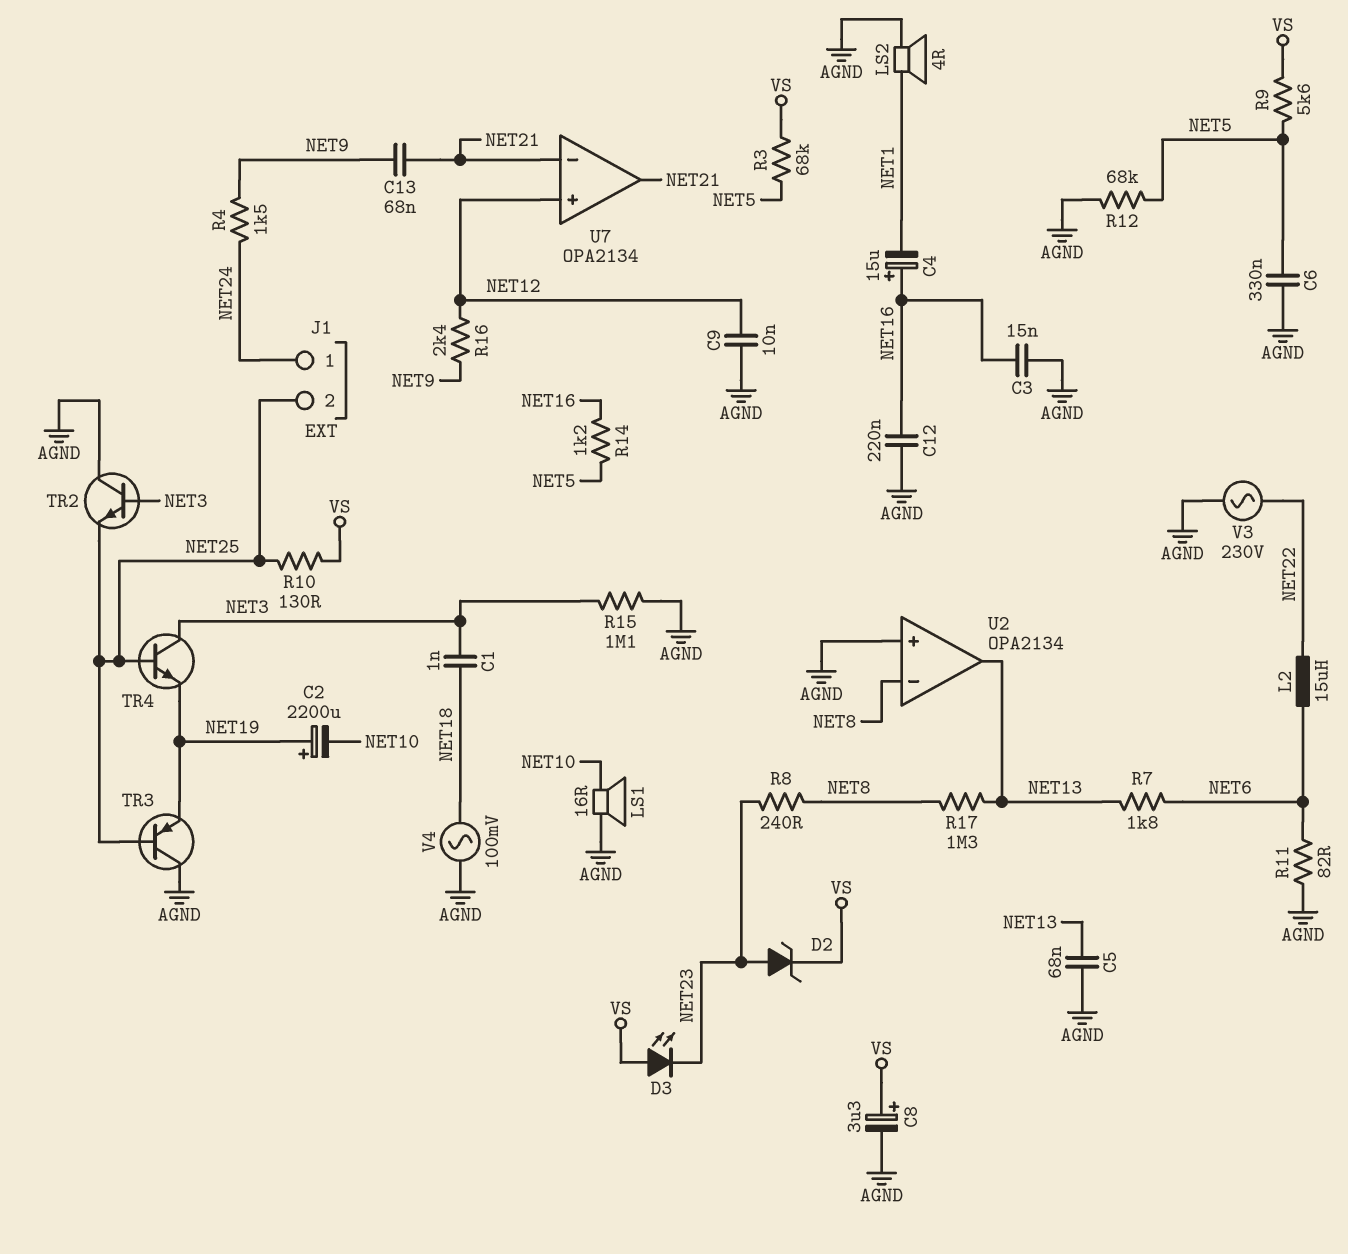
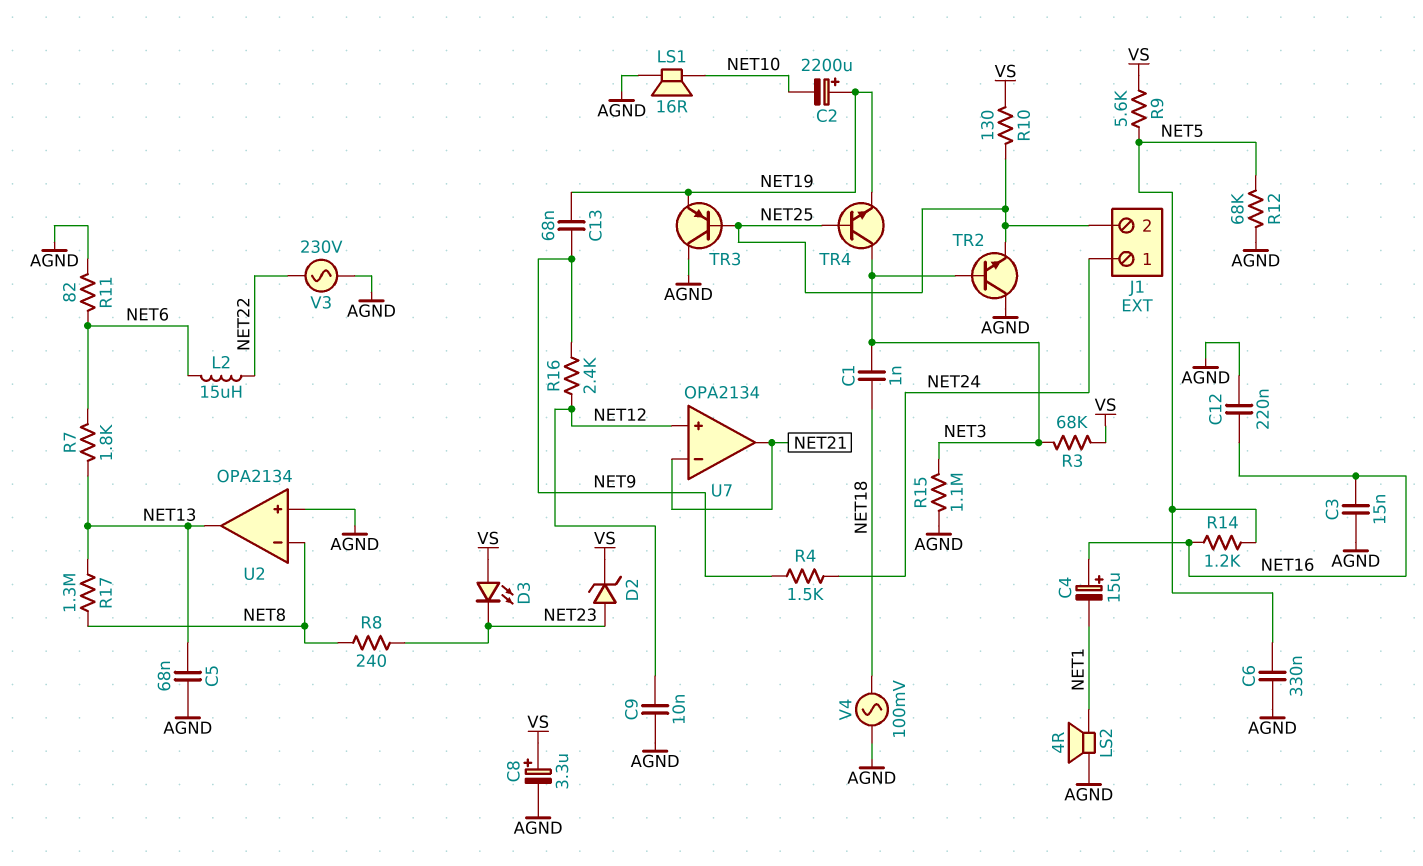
C13: 68nF (NET9, NET21) -> 68nF (NET9, NET19)
R3: 68k (NET5, VS) -> 68k (NET3, VS)

